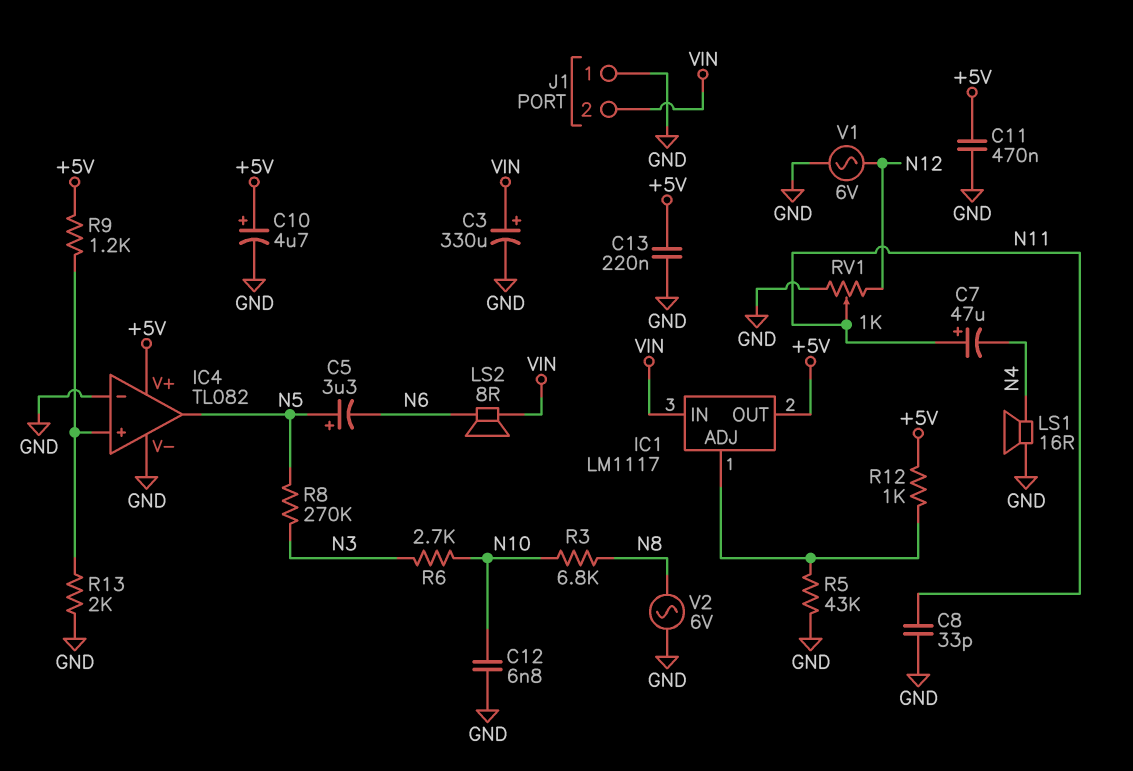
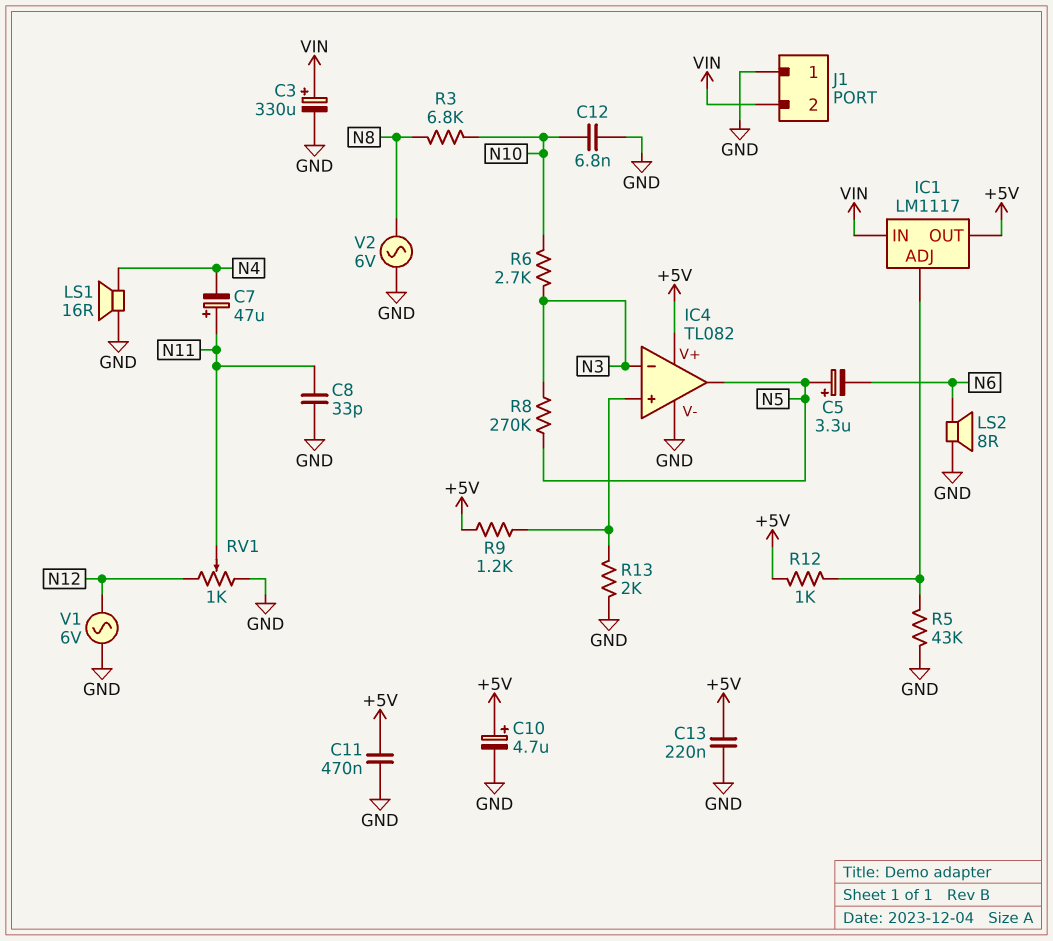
IC4 pin in-: GND -> N3
LS2: speaker 8R (N6, VIN) -> speaker 8R (GND, N6)

